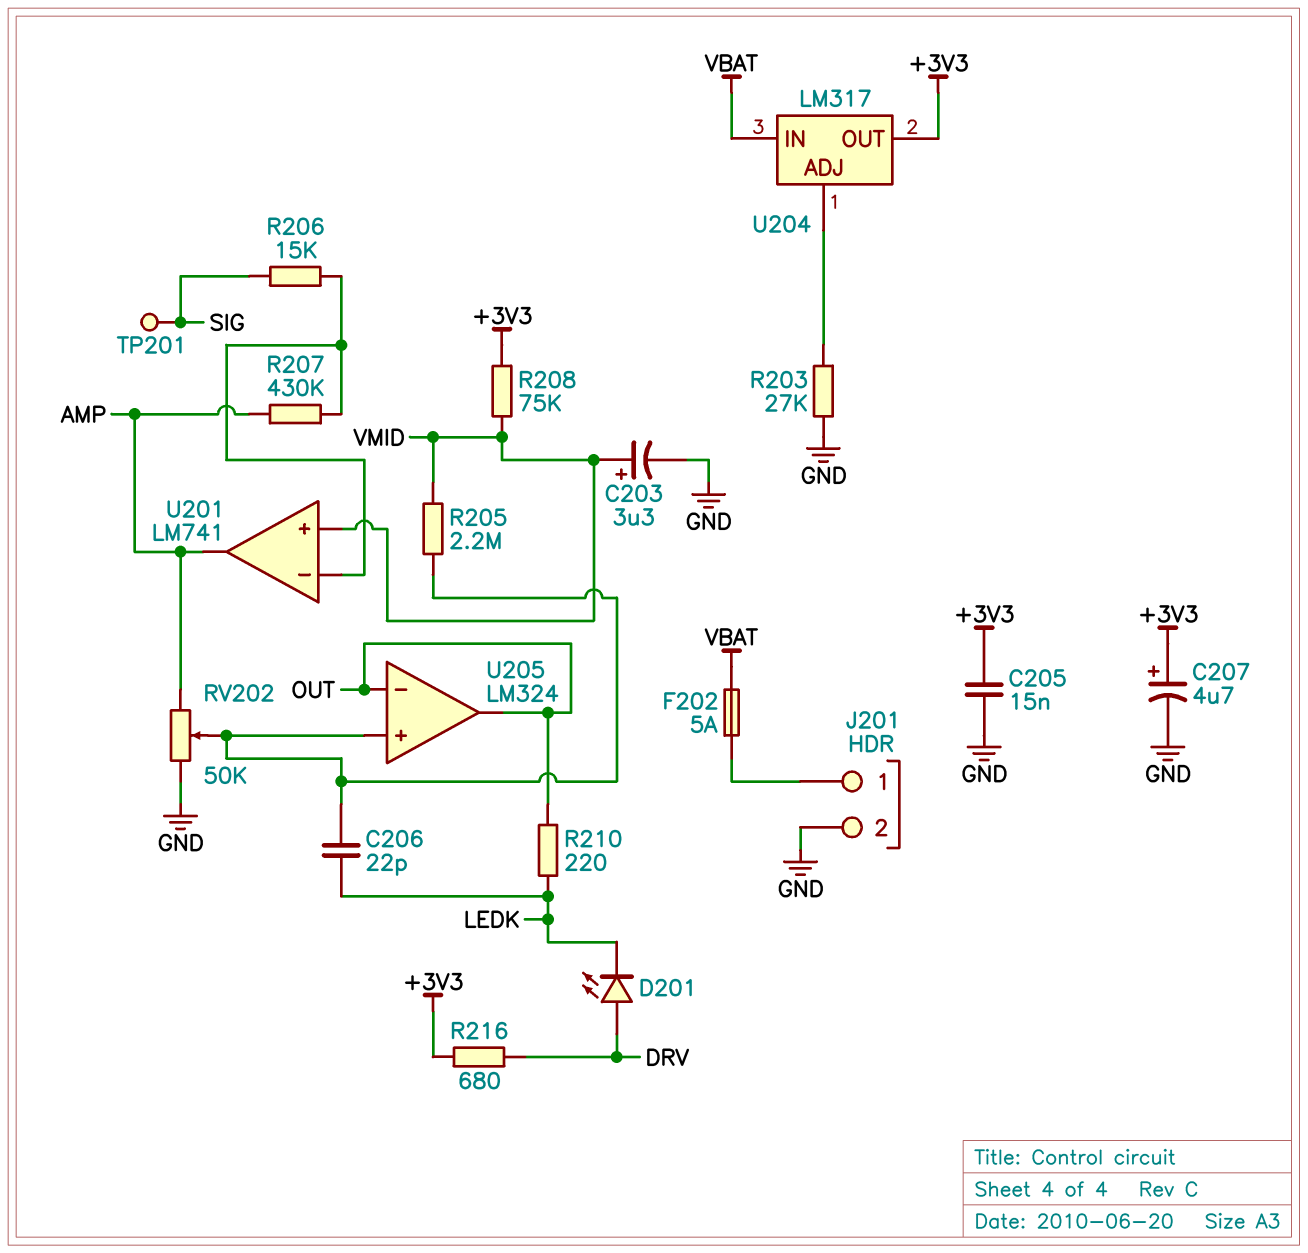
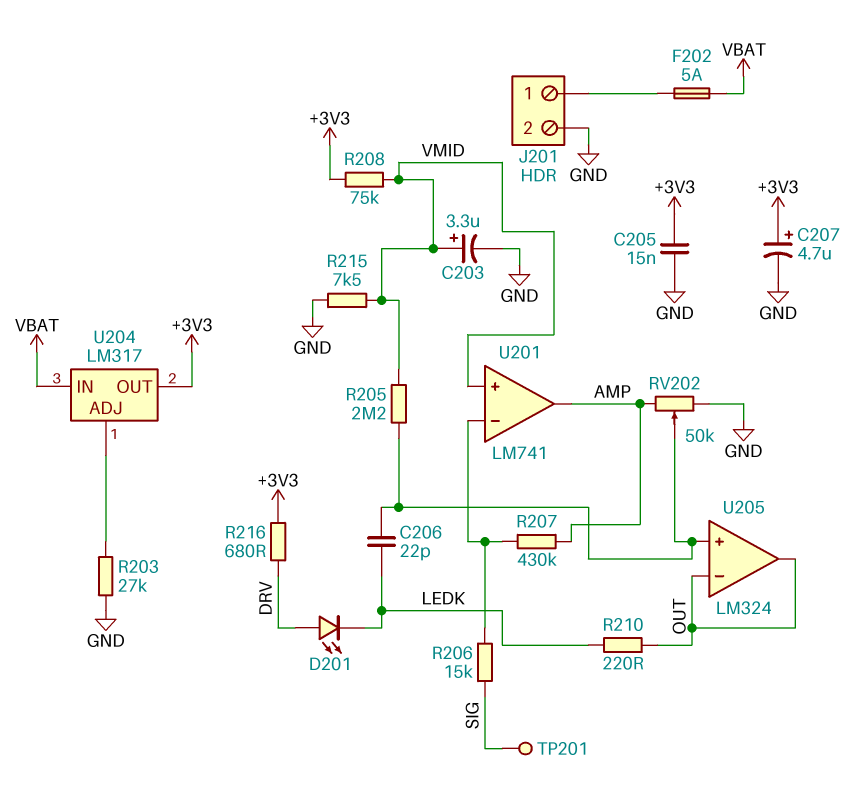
R215: none -> 7.5k (GND, VMID)

